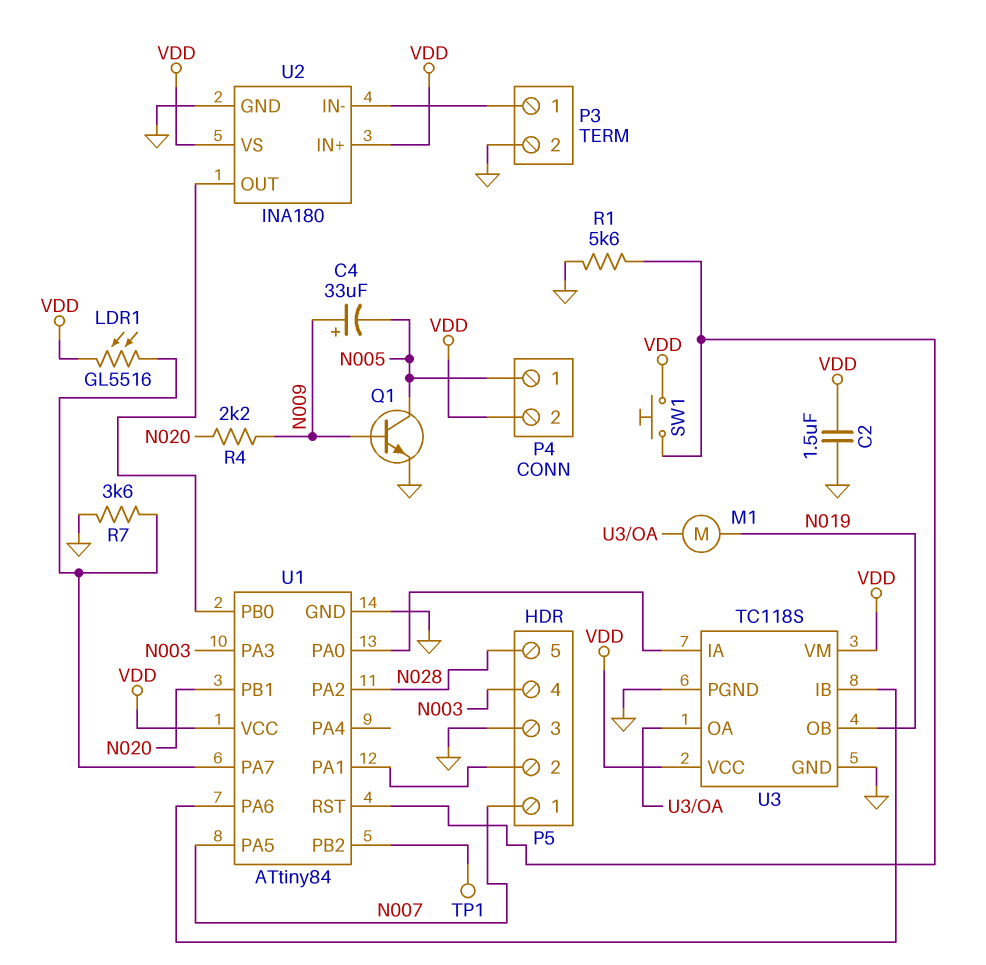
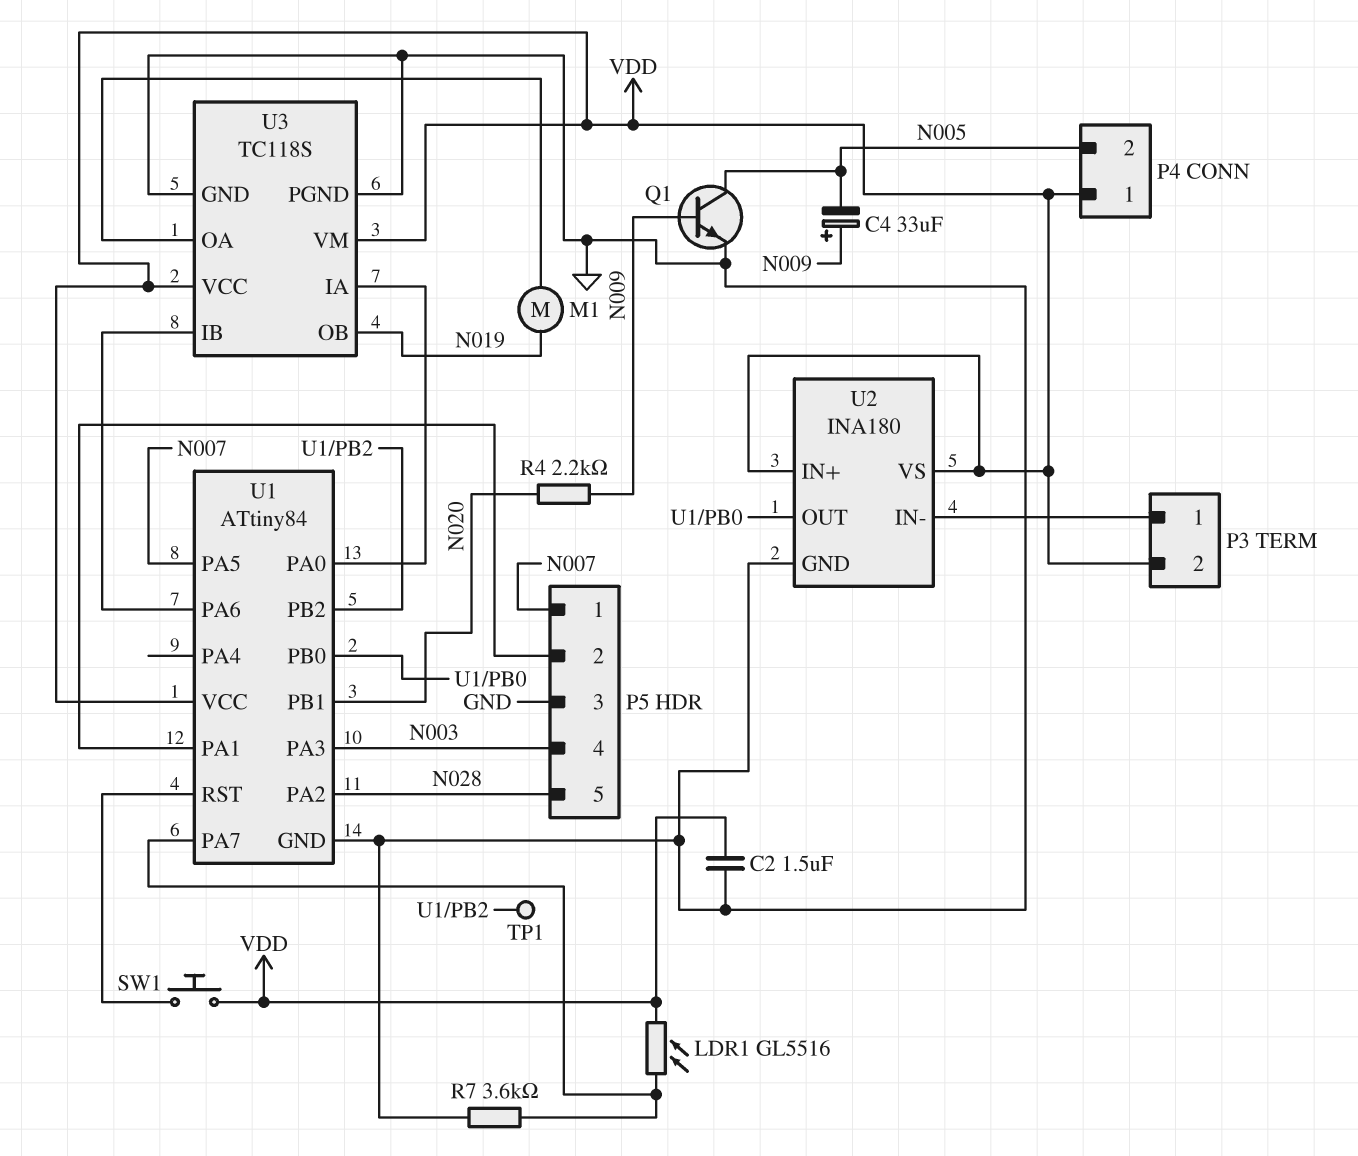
P3 pin 2: GND -> VDD
P4 pin 1: N005 -> VDD
P4 pin 2: VDD -> N005
R1: 5.6k (GND, U1/RST) -> none

